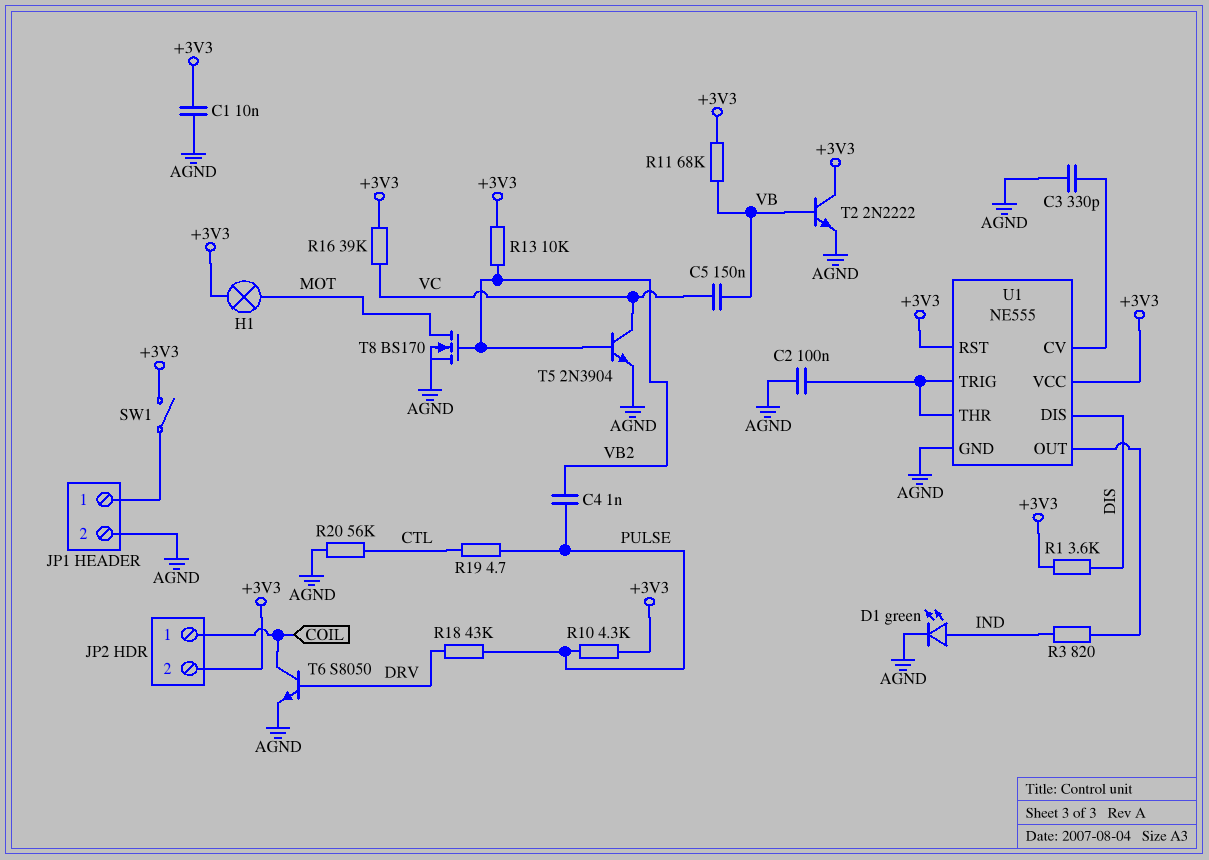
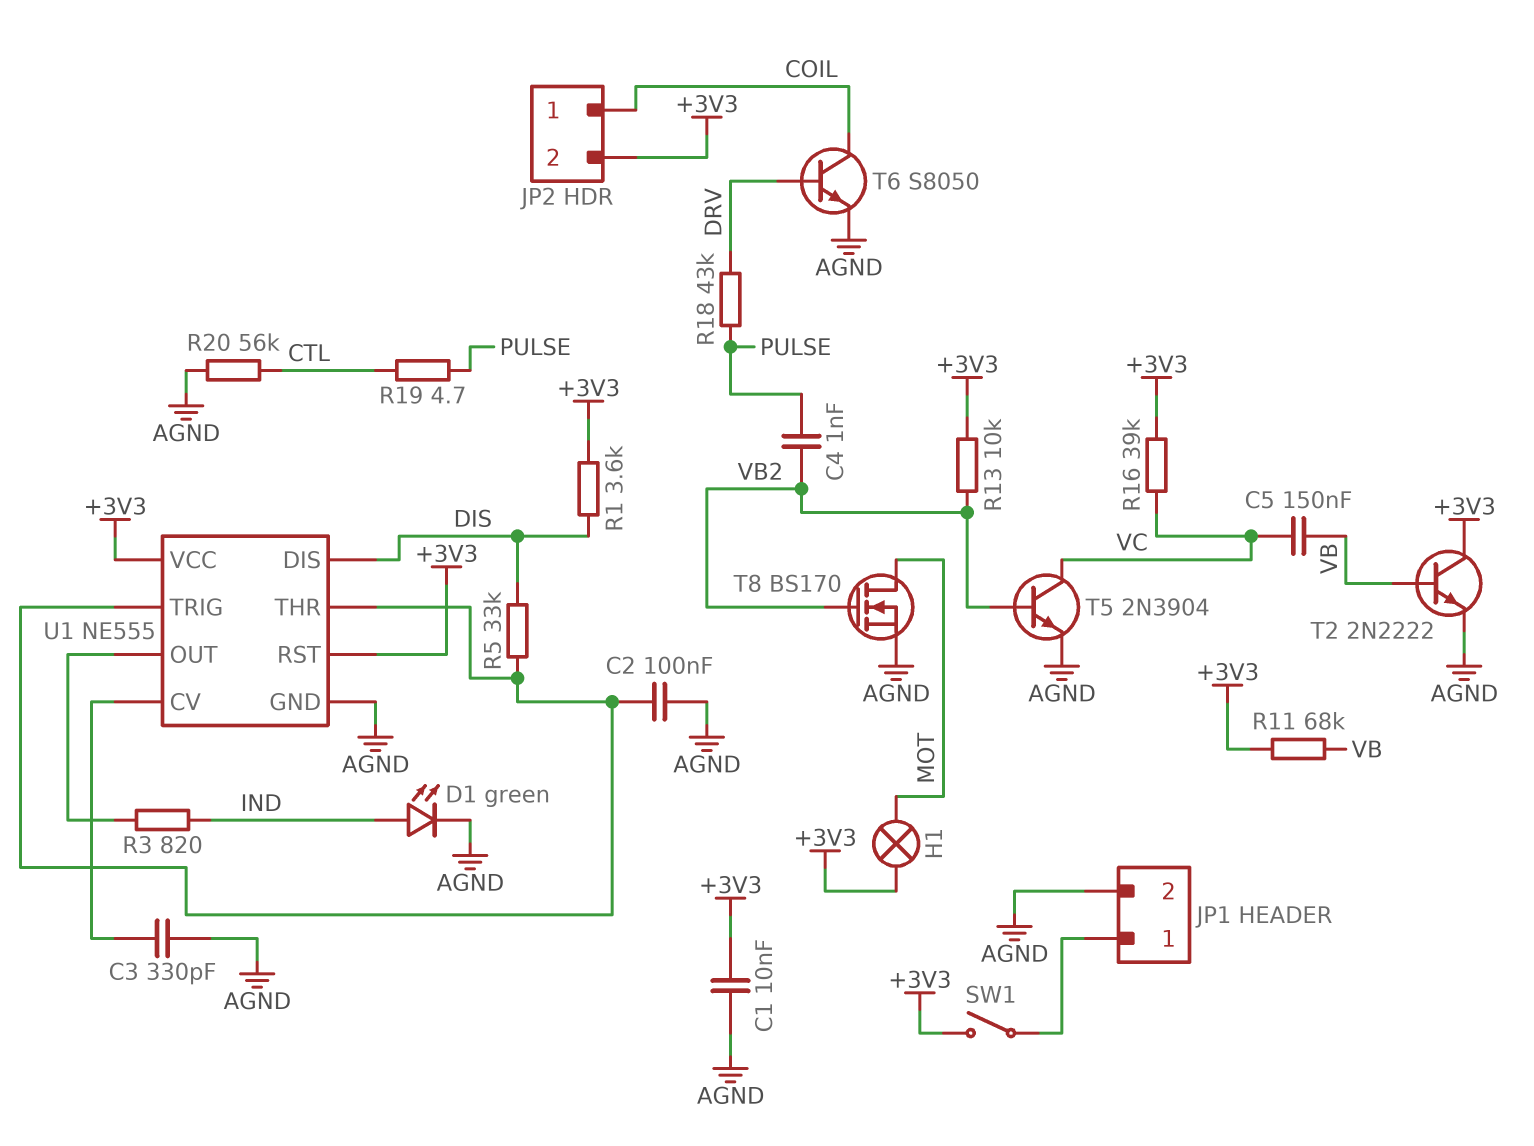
R5: none -> 33k (DIS, U1/THR)
R10: 4.3k (+3V3, PULSE) -> none

